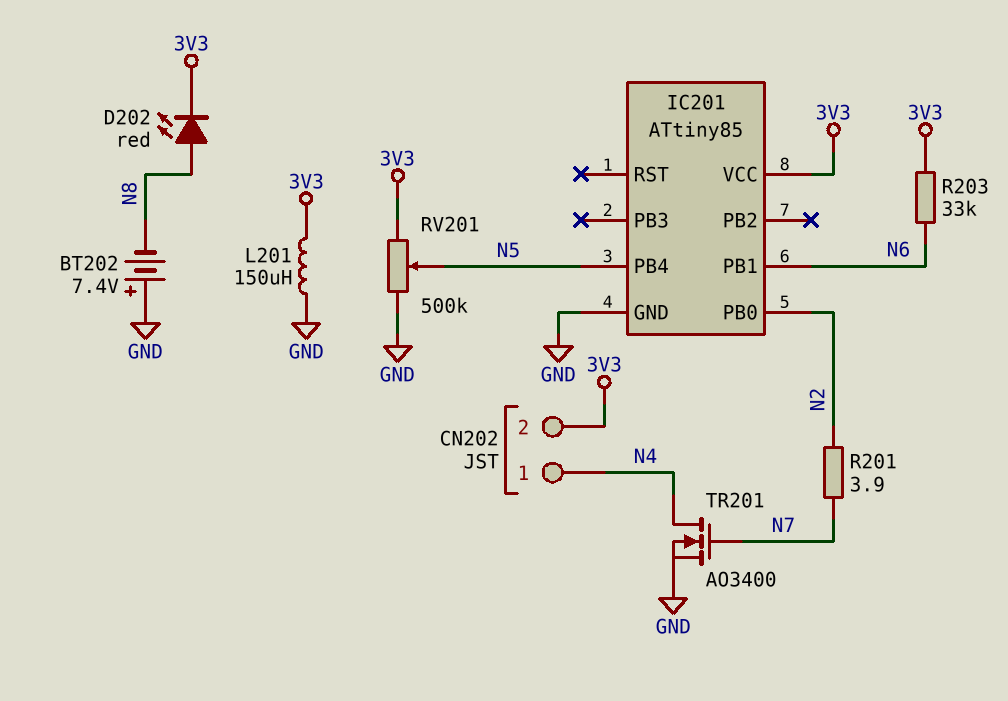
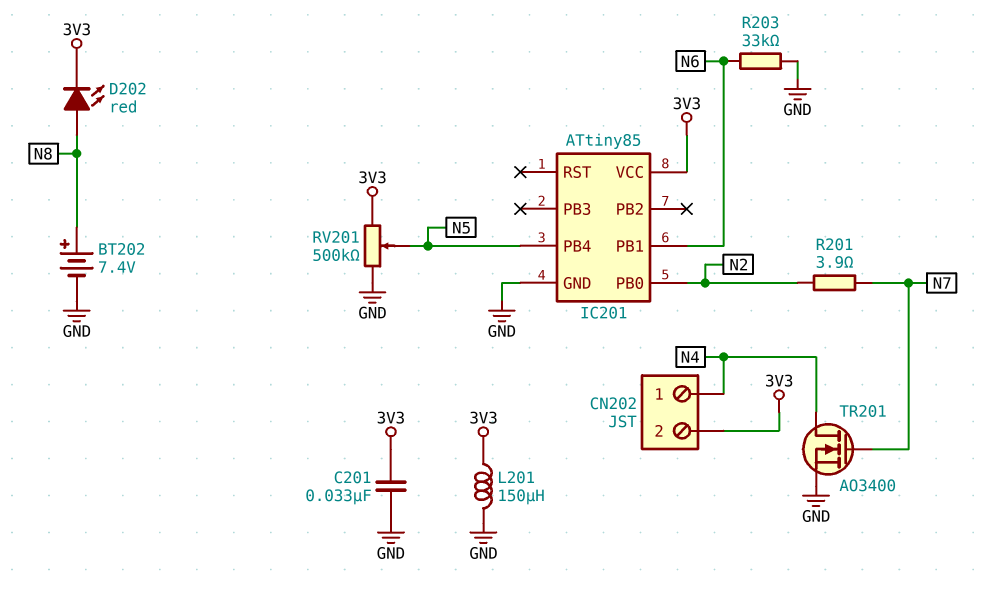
BT202: 7.4V (plus GND, minus N8) -> 7.4V (plus N8, minus GND)
C201: none -> 33nF (3V3, GND)
R203: 33k (3V3, N6) -> 33k (GND, N6)

